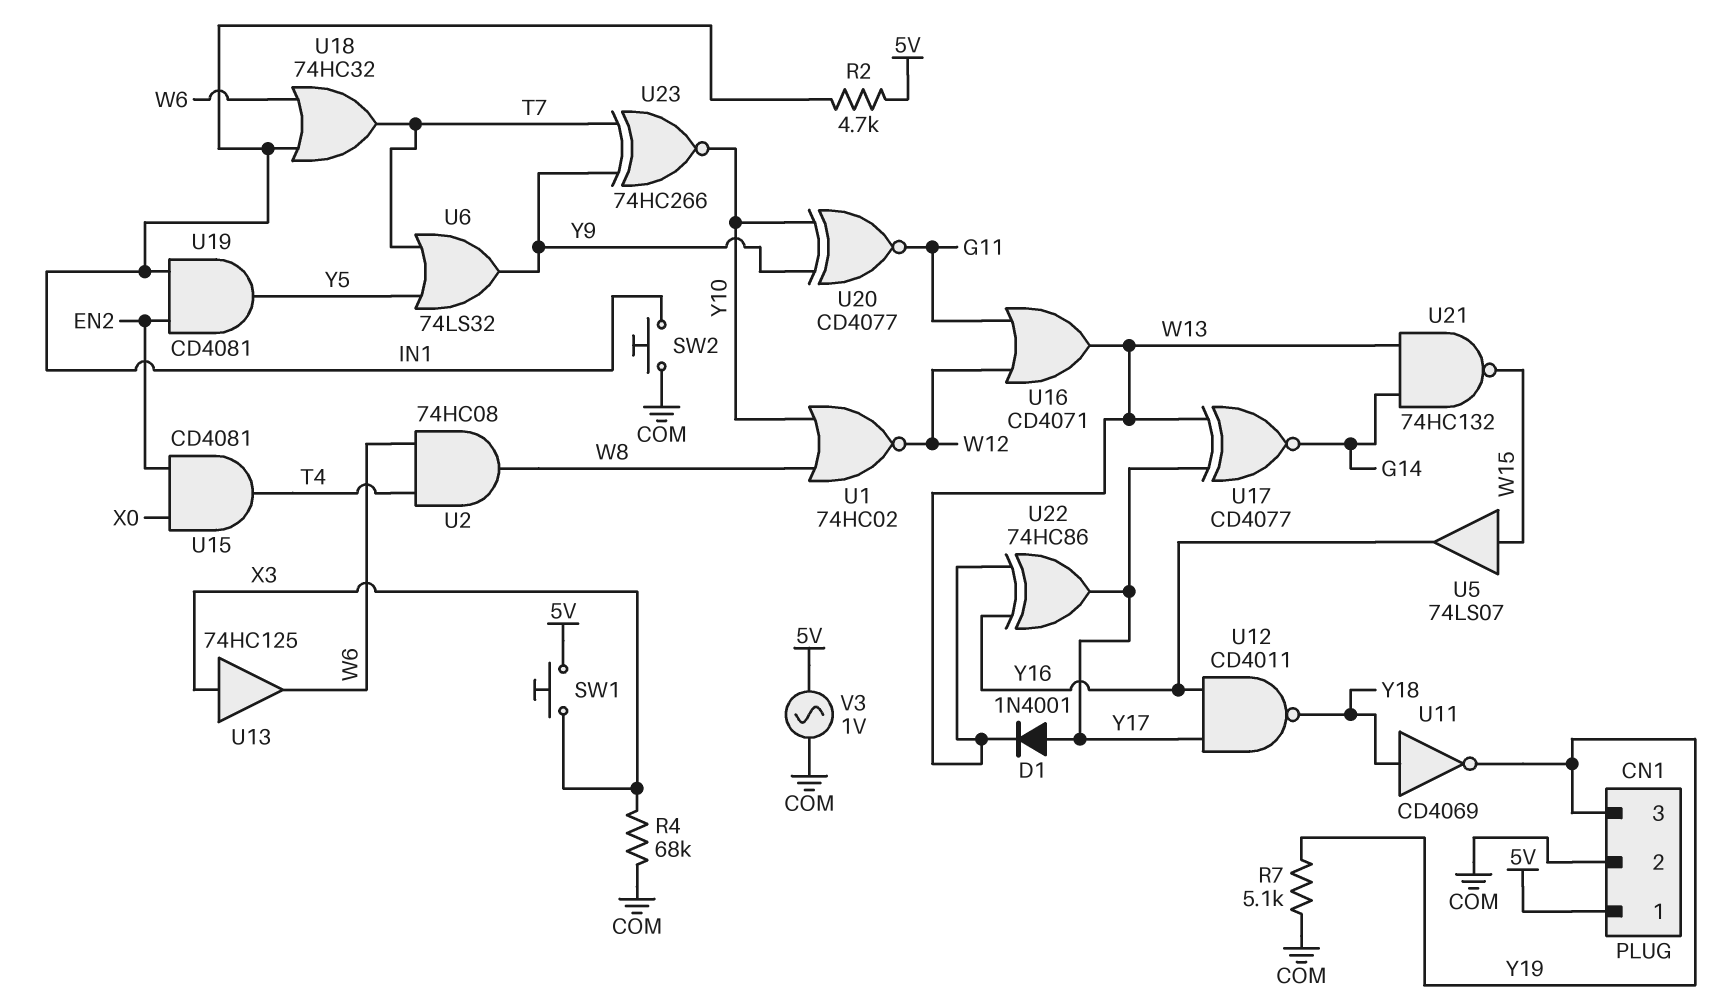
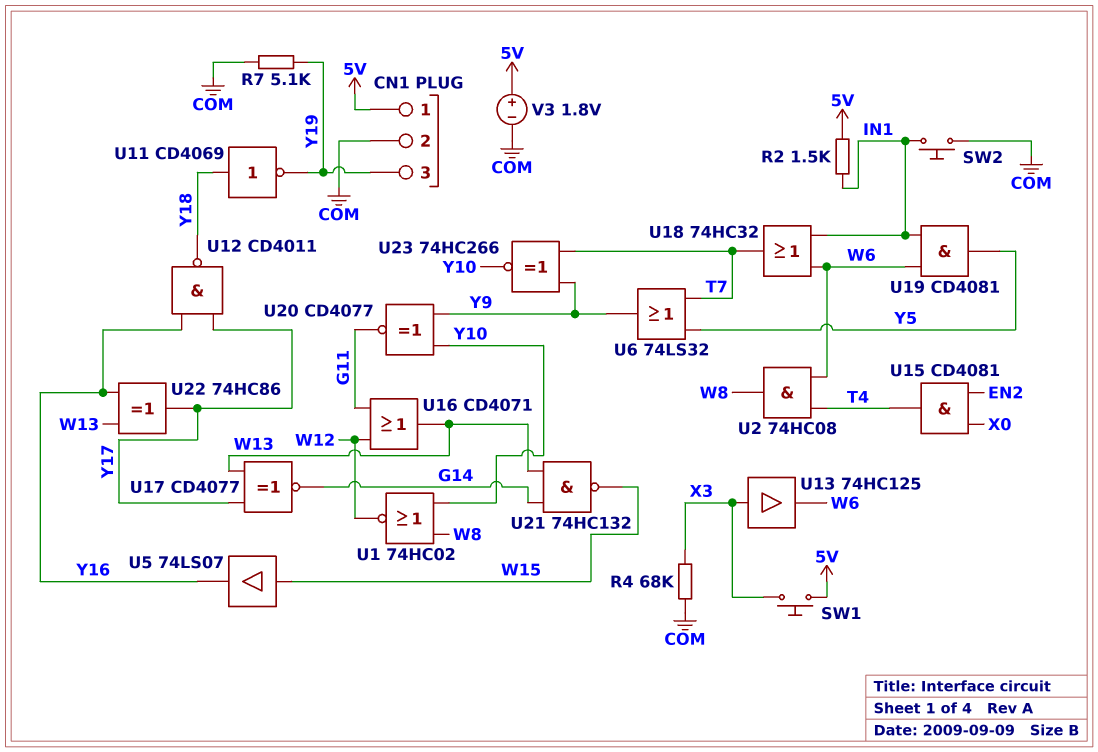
D1: diode 1N4001 (A Y17, K W13) -> none
R2: 4.7k (5V, IN1) -> 1.5k (5V, IN1)
U19: AND CD4081 (in EN2, in IN1, out Y5) -> AND CD4081 (in IN1, in W6, out Y5)
V3: AC 1V (5V, COM) -> 1.8V (plus 5V, minus COM)

